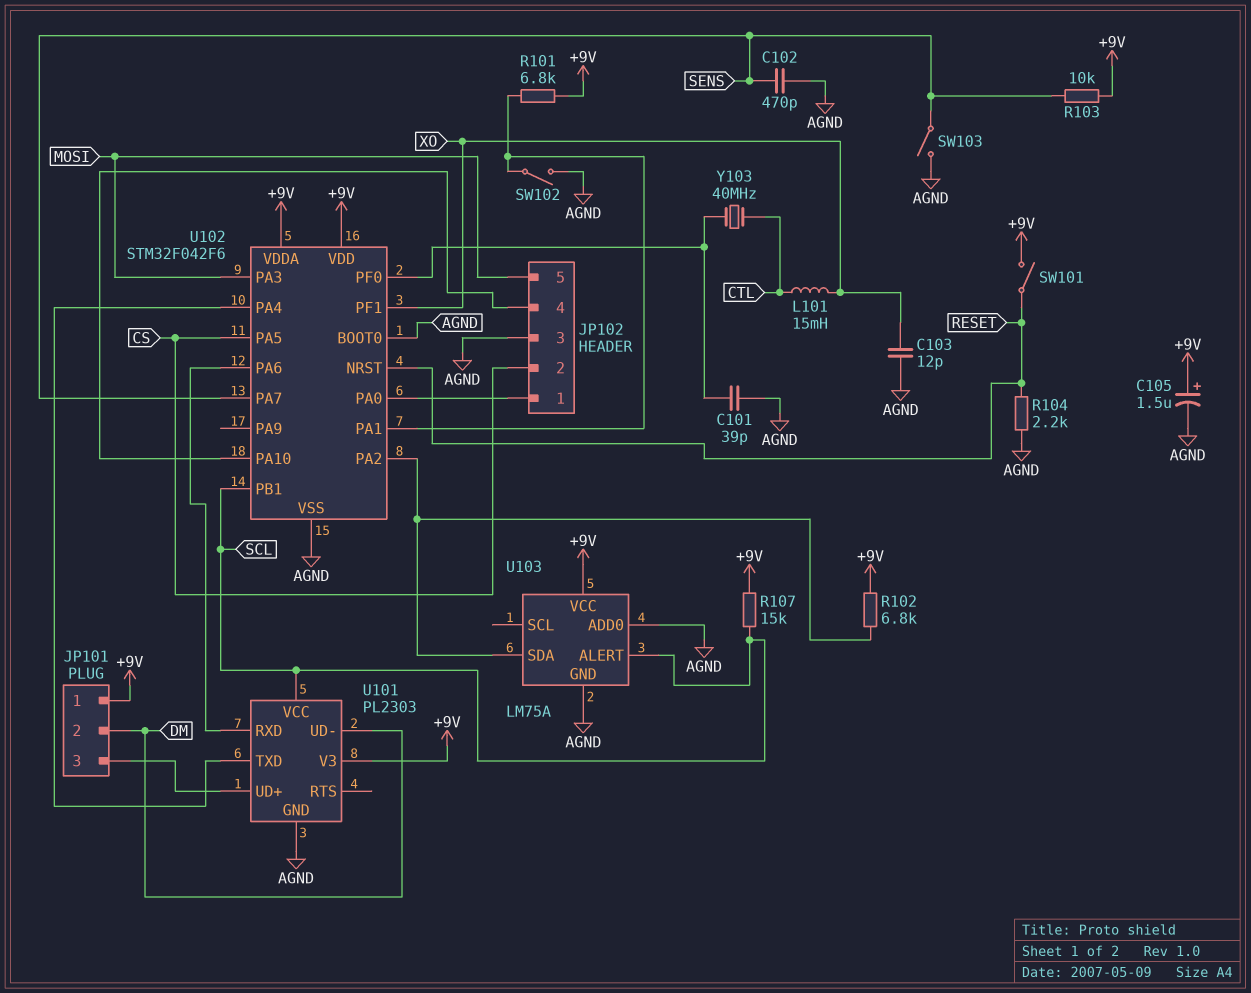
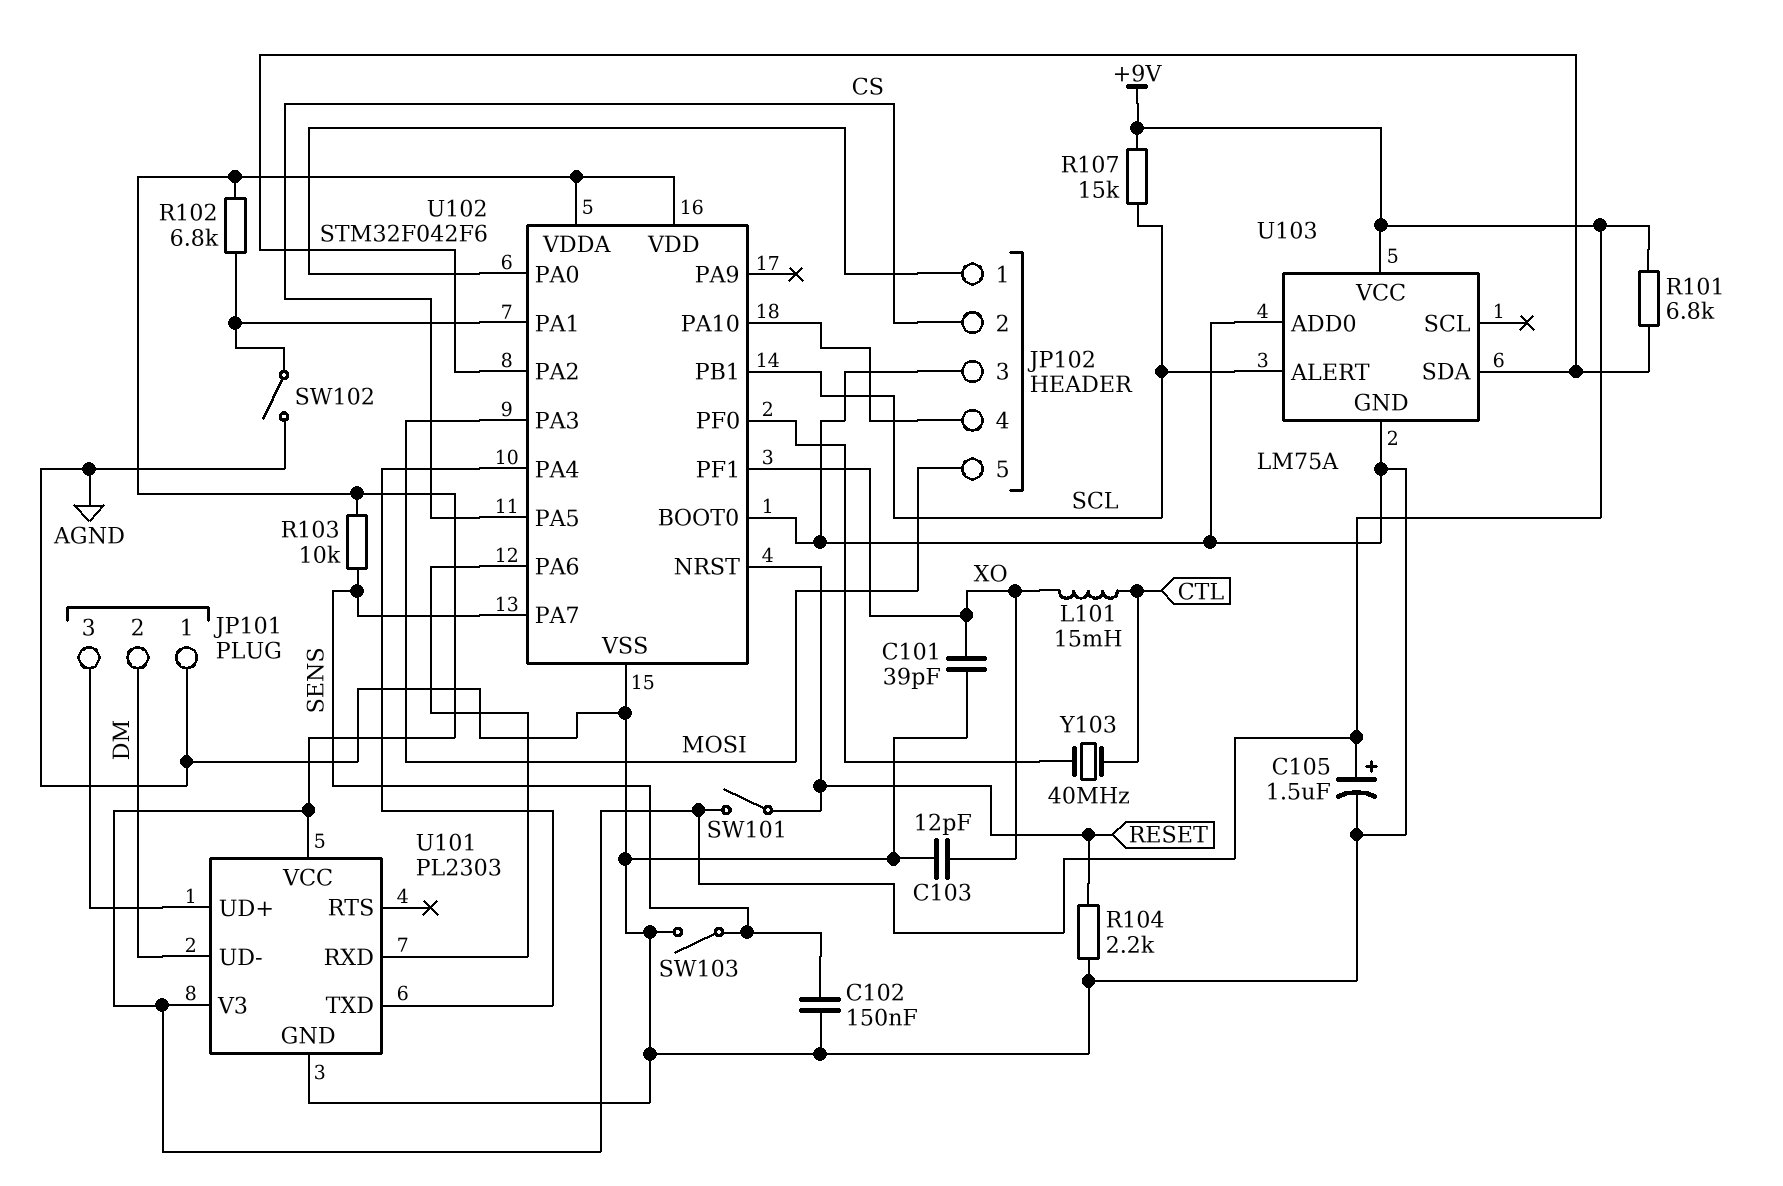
C101: 39pF (AGND, U102/PF0) -> 39pF (AGND, XO)
C102: 470pF (AGND, SENS) -> 150nF (AGND, SENS)
JP101 pin 1: +9V -> AGND
R101: 6.8k (+9V, U102/PA1) -> 6.8k (+9V, U102/PA2)
R102: 6.8k (+9V, U102/PA2) -> 6.8k (+9V, U102/PA1)
U101 pin VCC: SCL -> +9V

